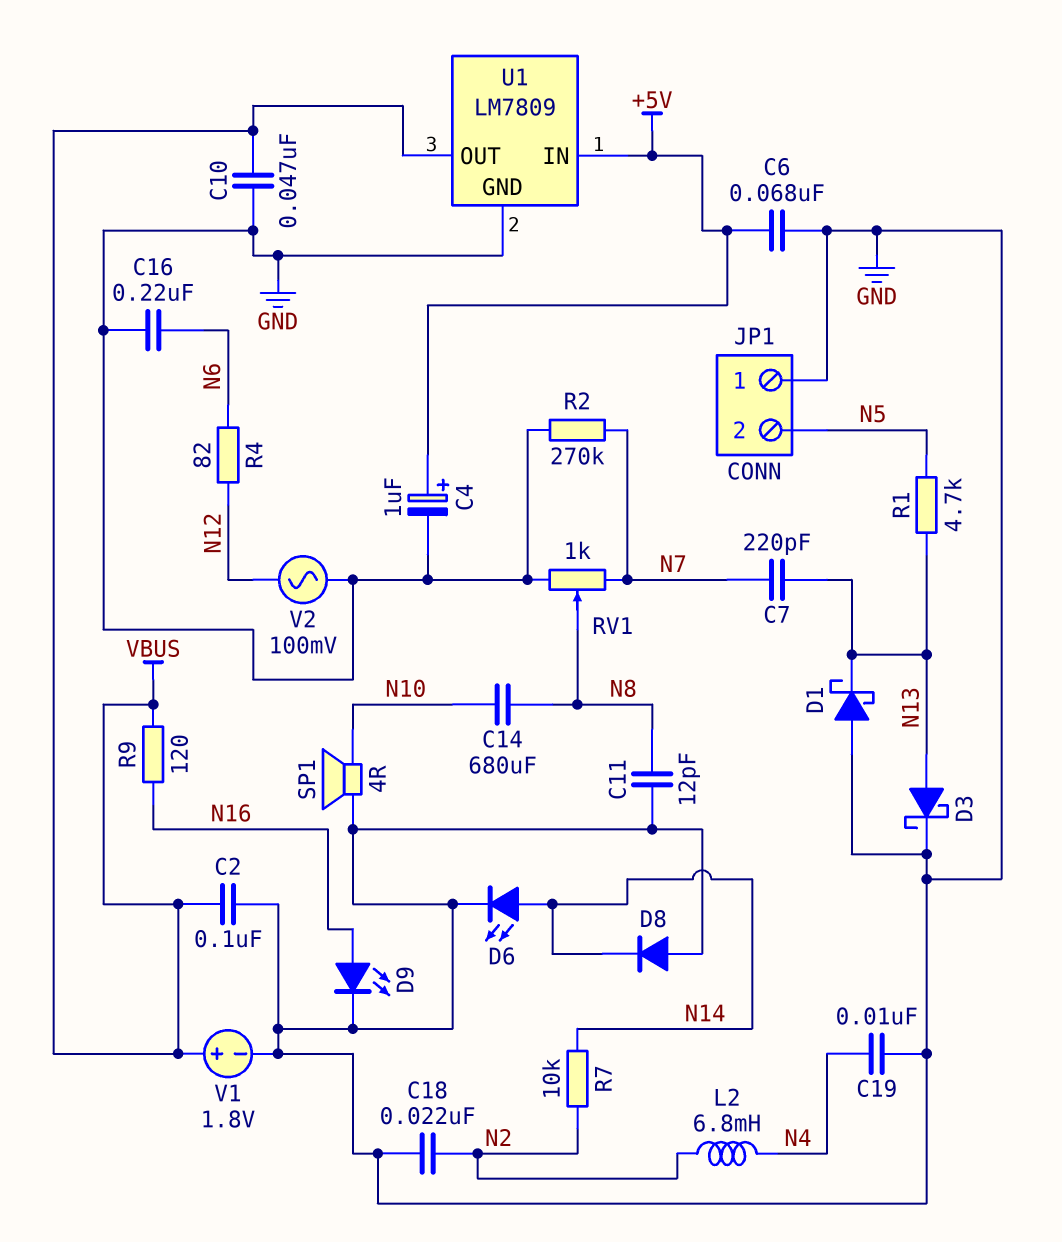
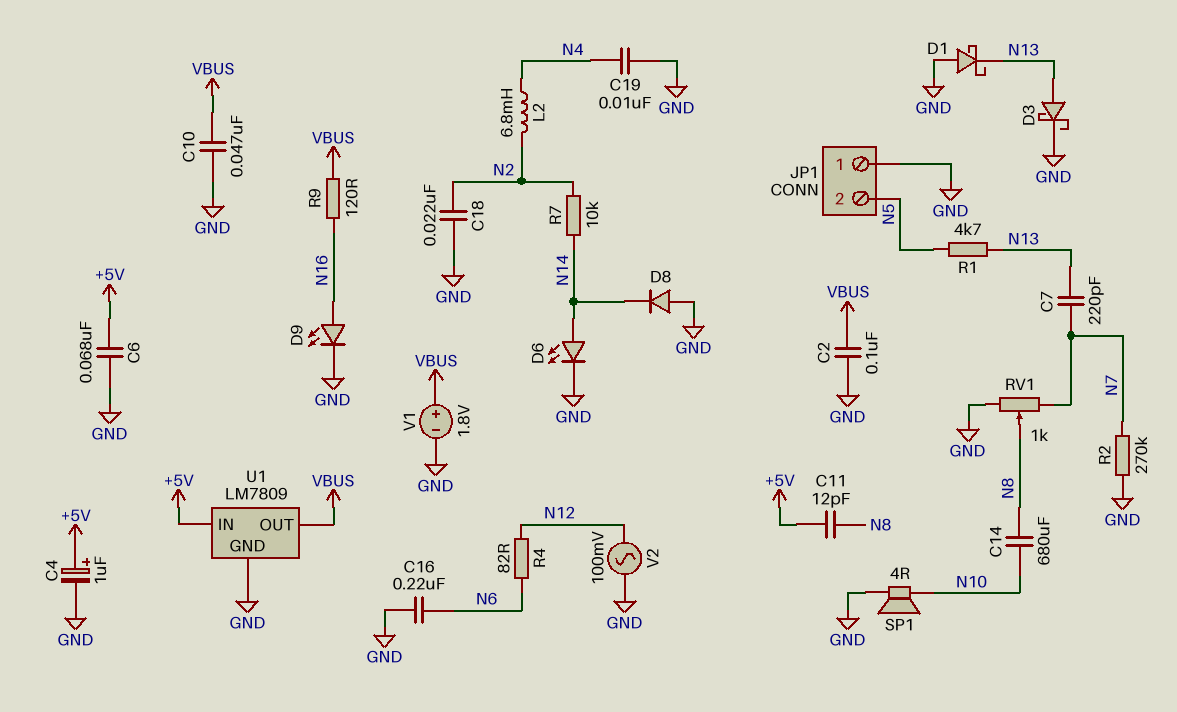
C11: 12pF (GND, N8) -> 12pF (+5V, N8)

